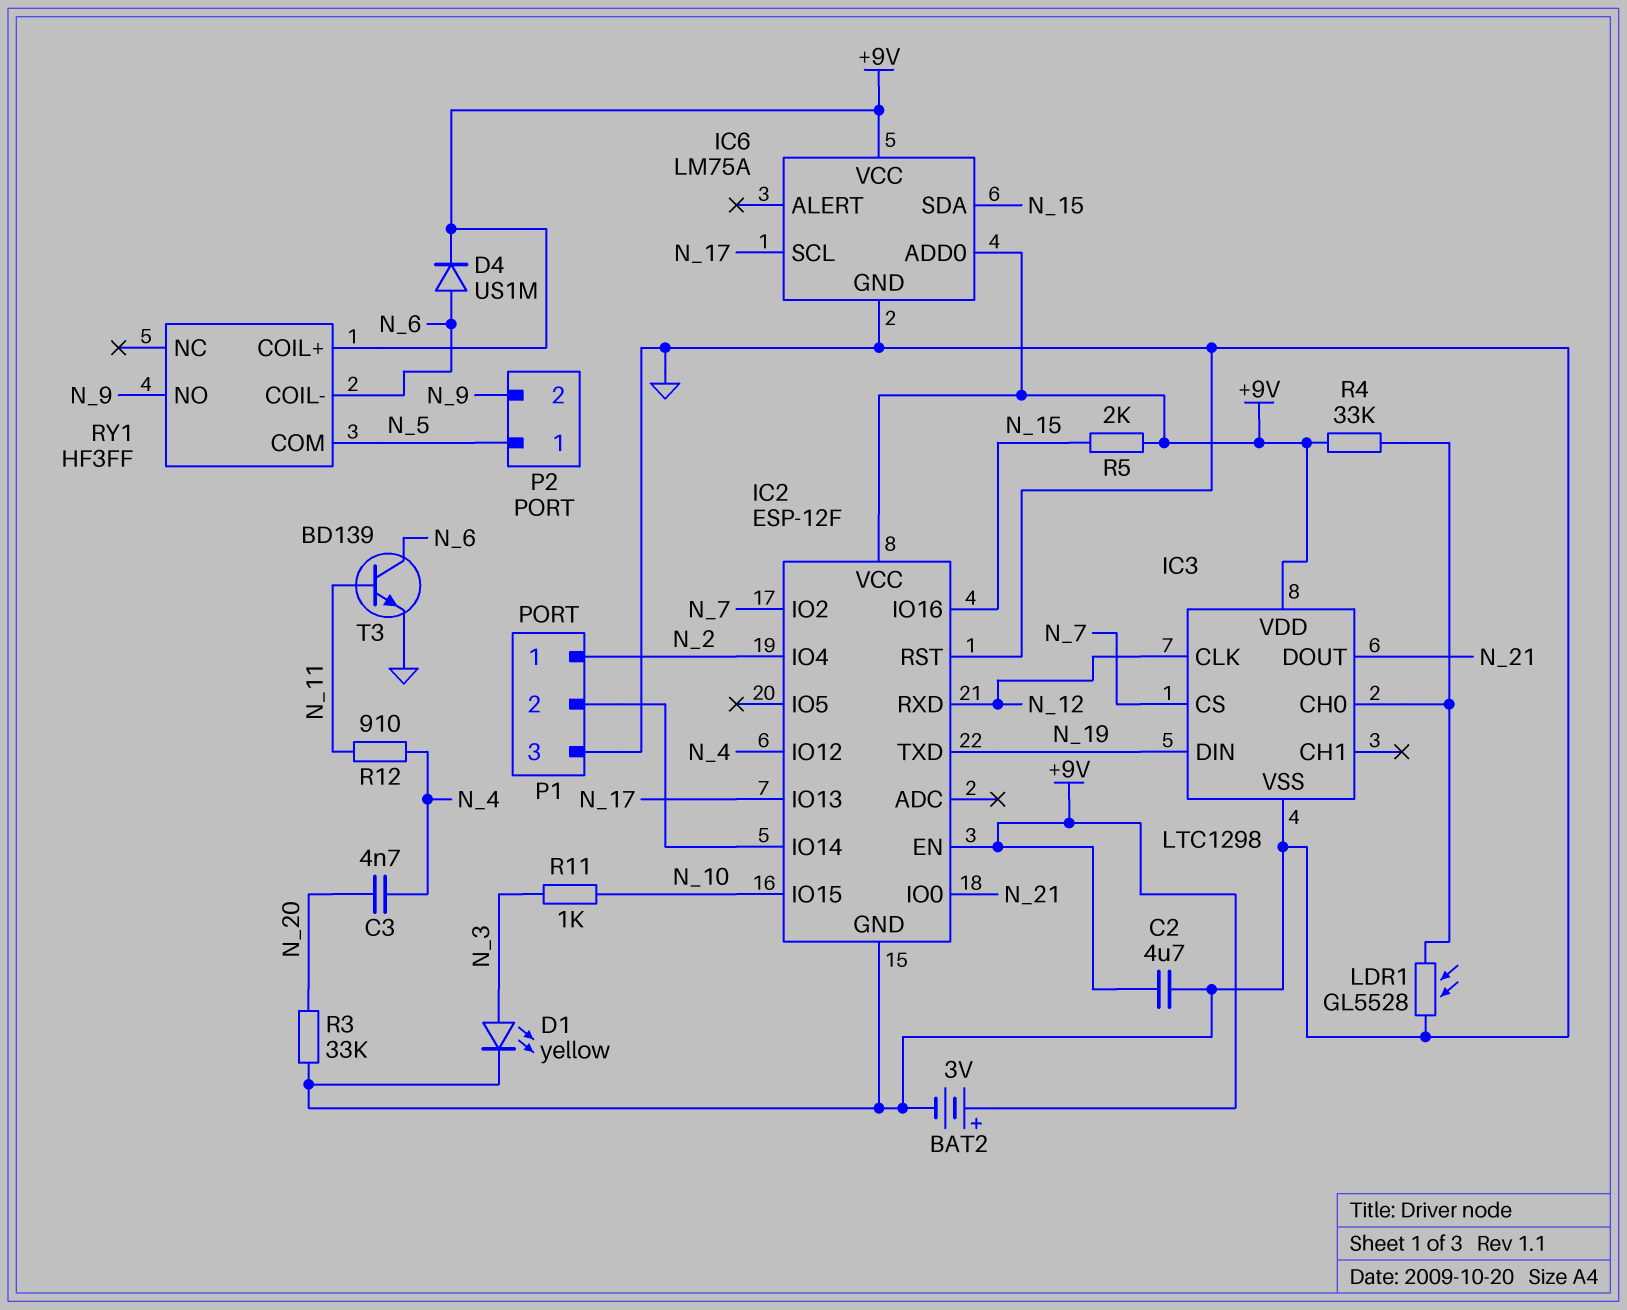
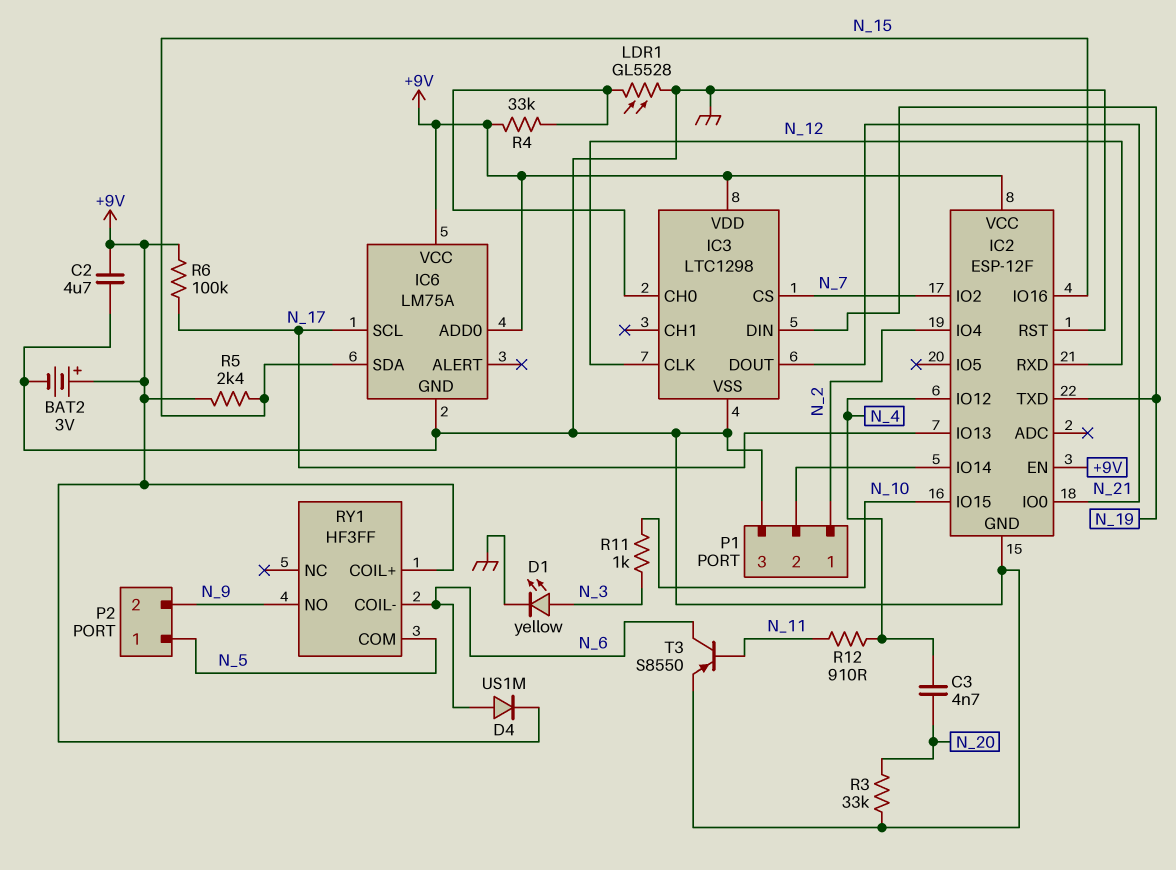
R5: 2k (+9V, N_15) -> 2.4k (+9V, N_15)
R6: none -> 100k (+9V, N_17)
T3: NPN BD139 (B N_11, C N_6, E GND) -> PNP S8550 (B N_11, C N_6, E GND)

